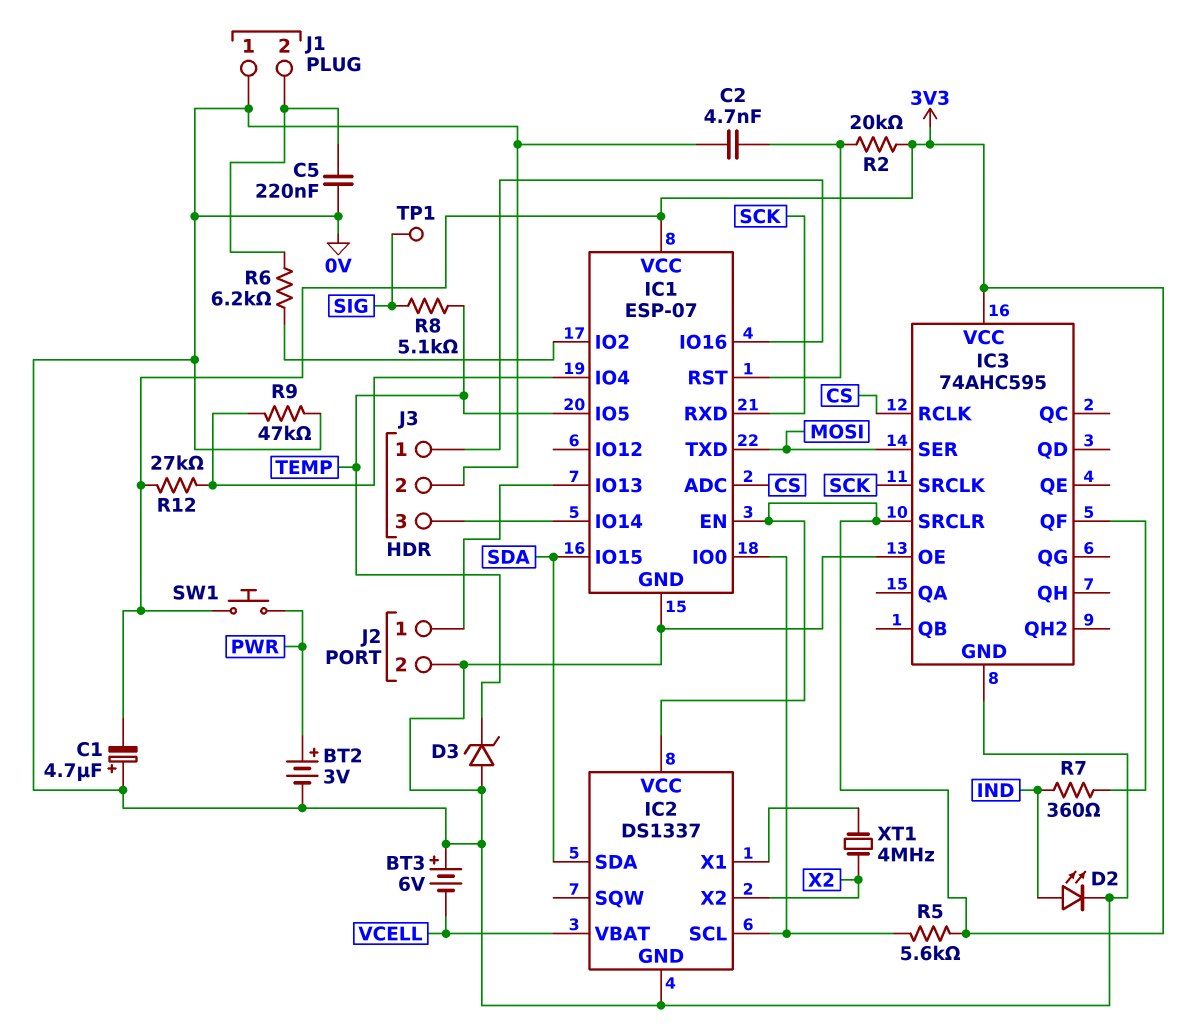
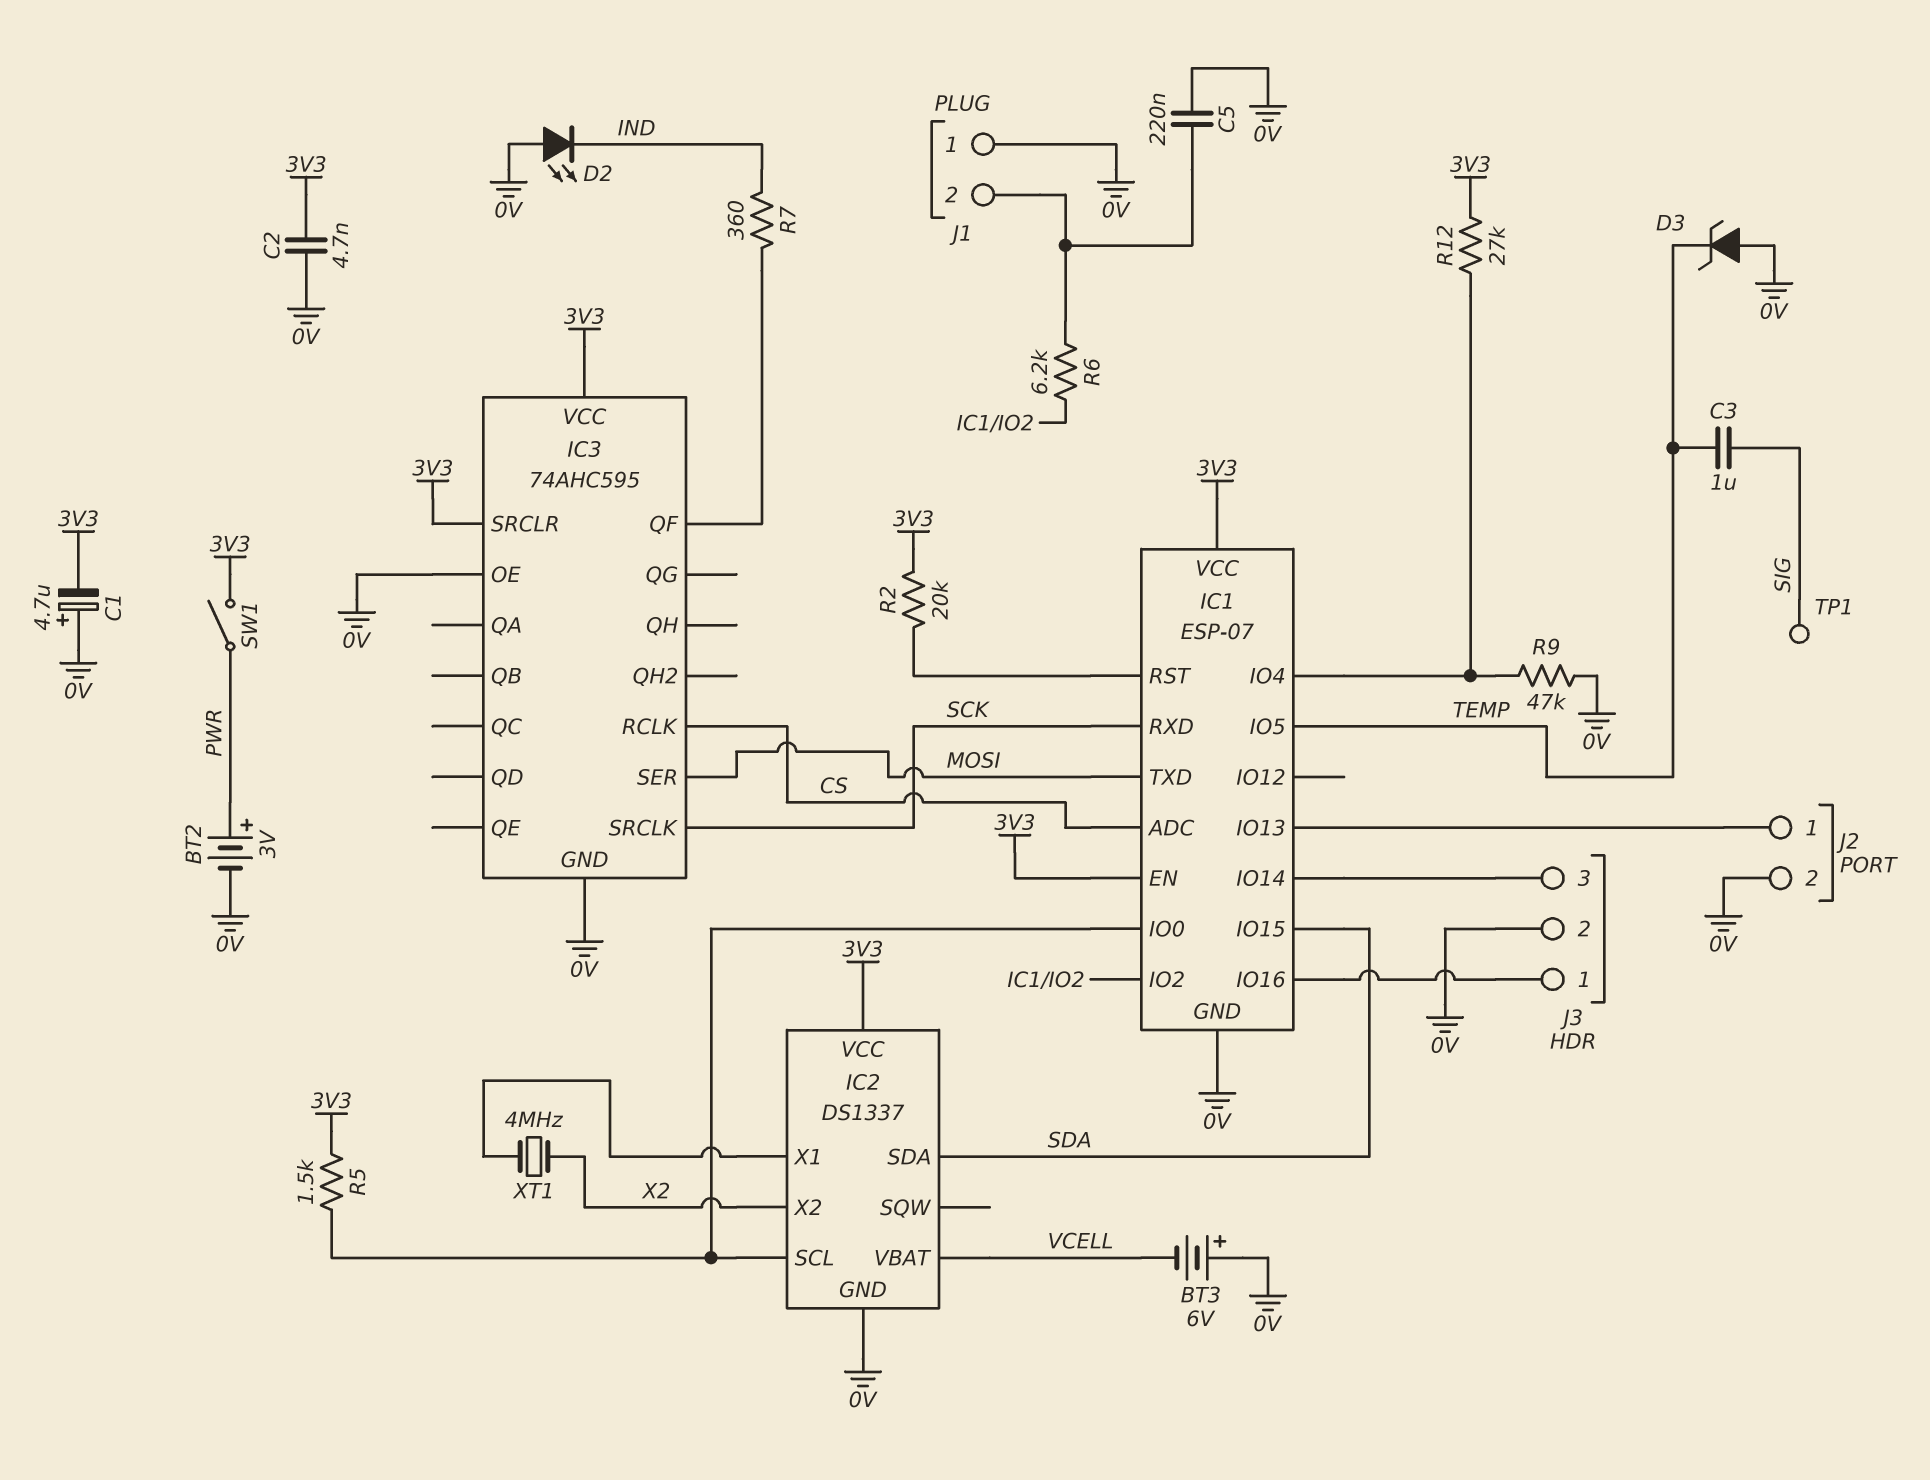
C2: 4.7nF (0V, IC1/RST) -> 4.7nF (0V, 3V3)
C3: none -> 1uF (SIG, TEMP)
D2: LED (A IND, K 0V) -> LED (A 0V, K IND)
R5: 5.6k (3V3, IC1/IO0) -> 1.5k (3V3, IC1/IO0)
R8: 5.1k (SIG, TEMP) -> none
SW1: button (3V3, PWR) -> switch (3V3, PWR)

